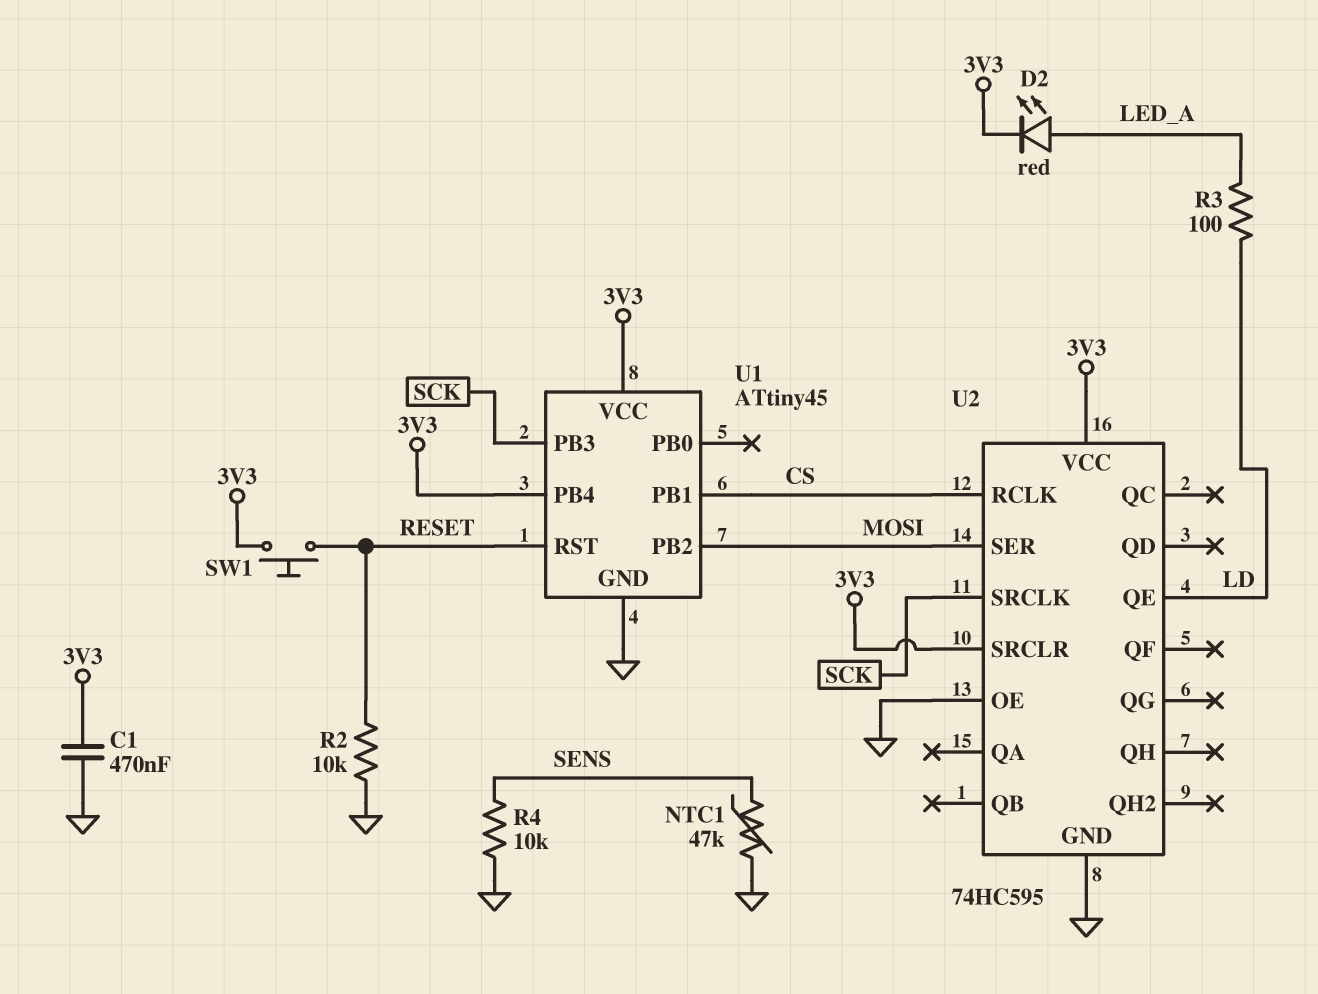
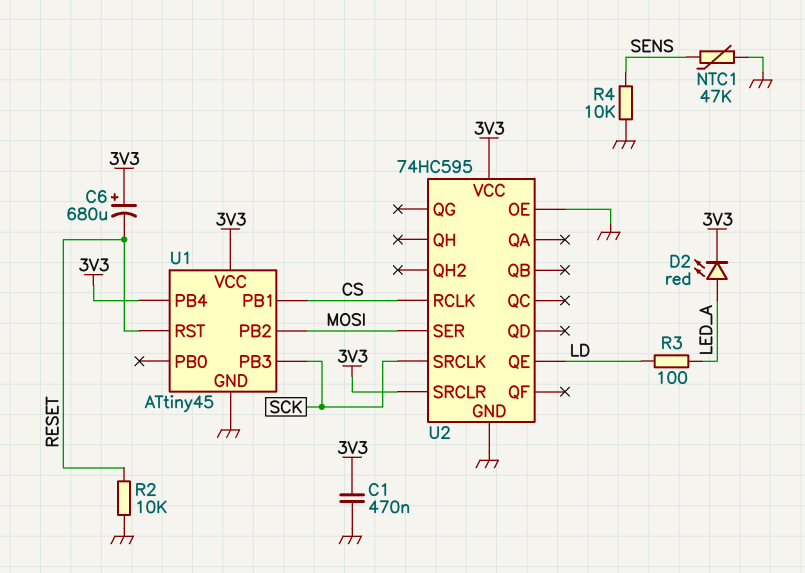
C6: none -> 680uF (plus 3V3, minus RESET)
SW1: button (3V3, RESET) -> none

